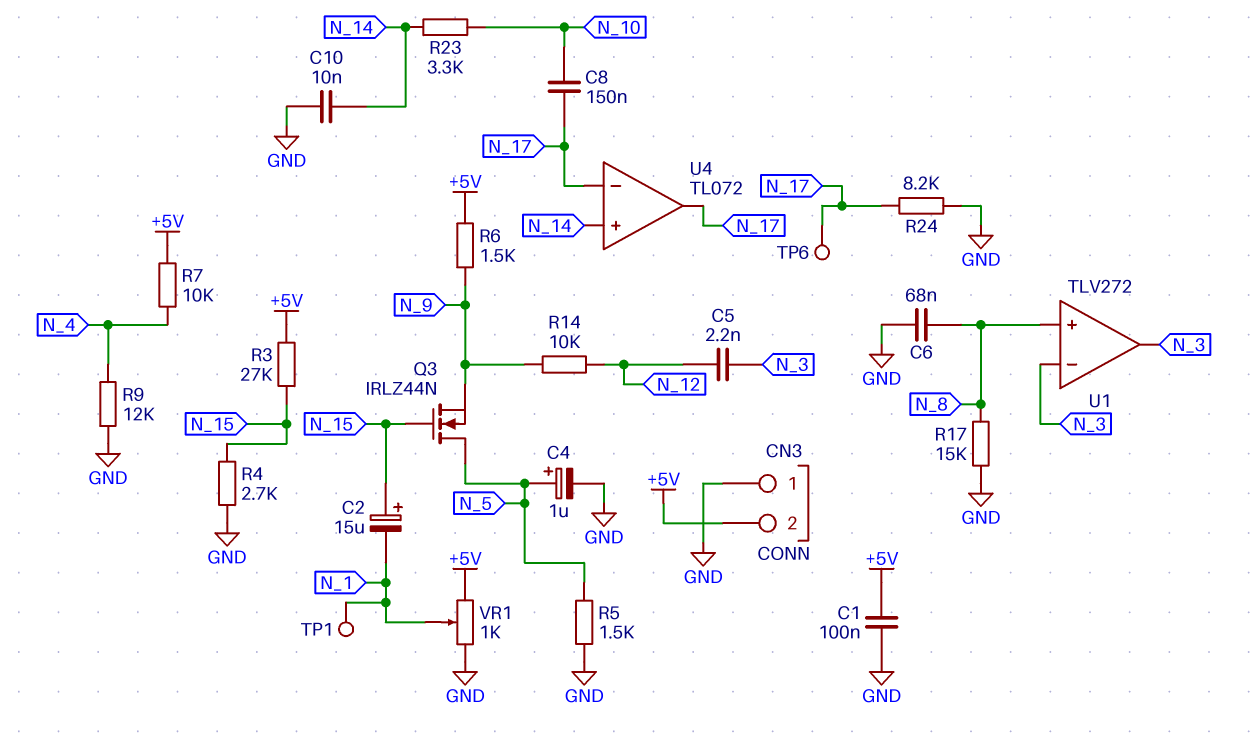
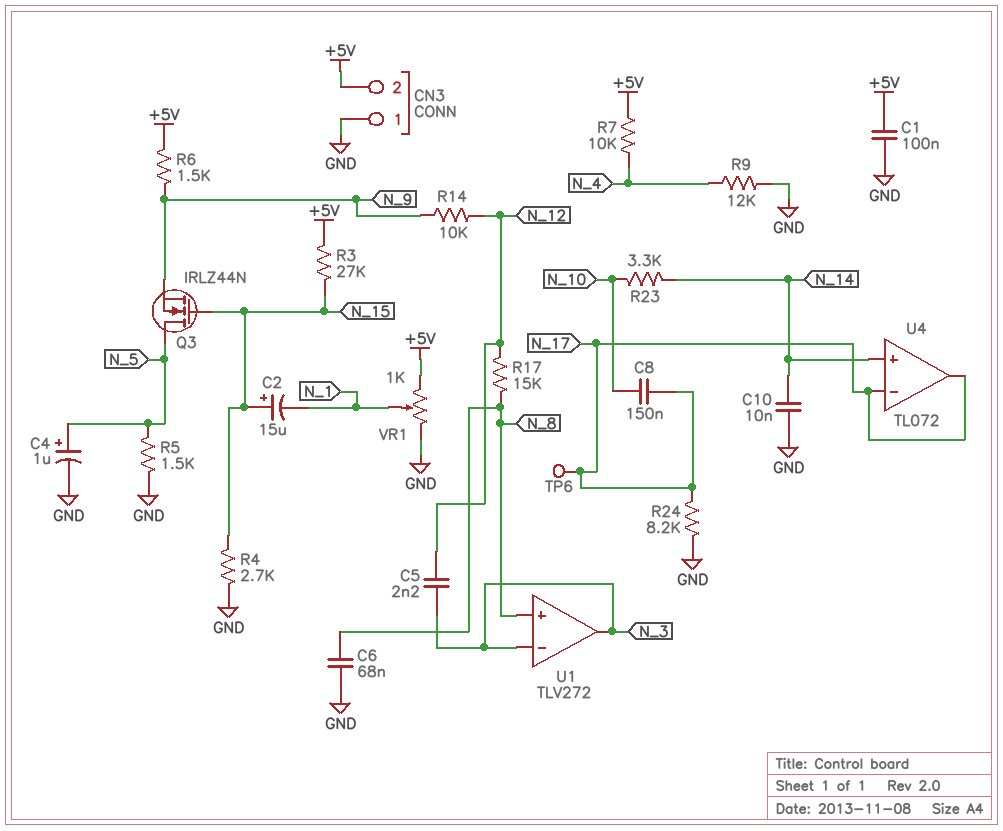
R17: 15k (GND, N_8) -> 15k (N_8, N_12)
TP1: test point (N_1) -> none

